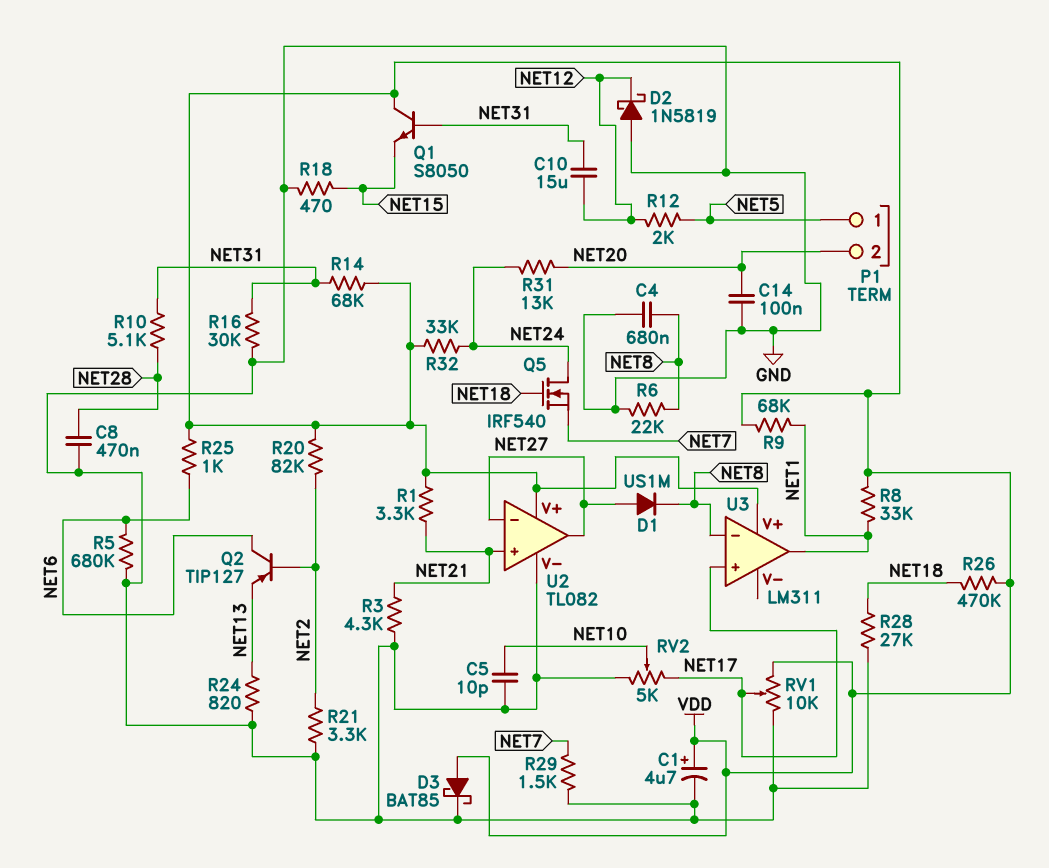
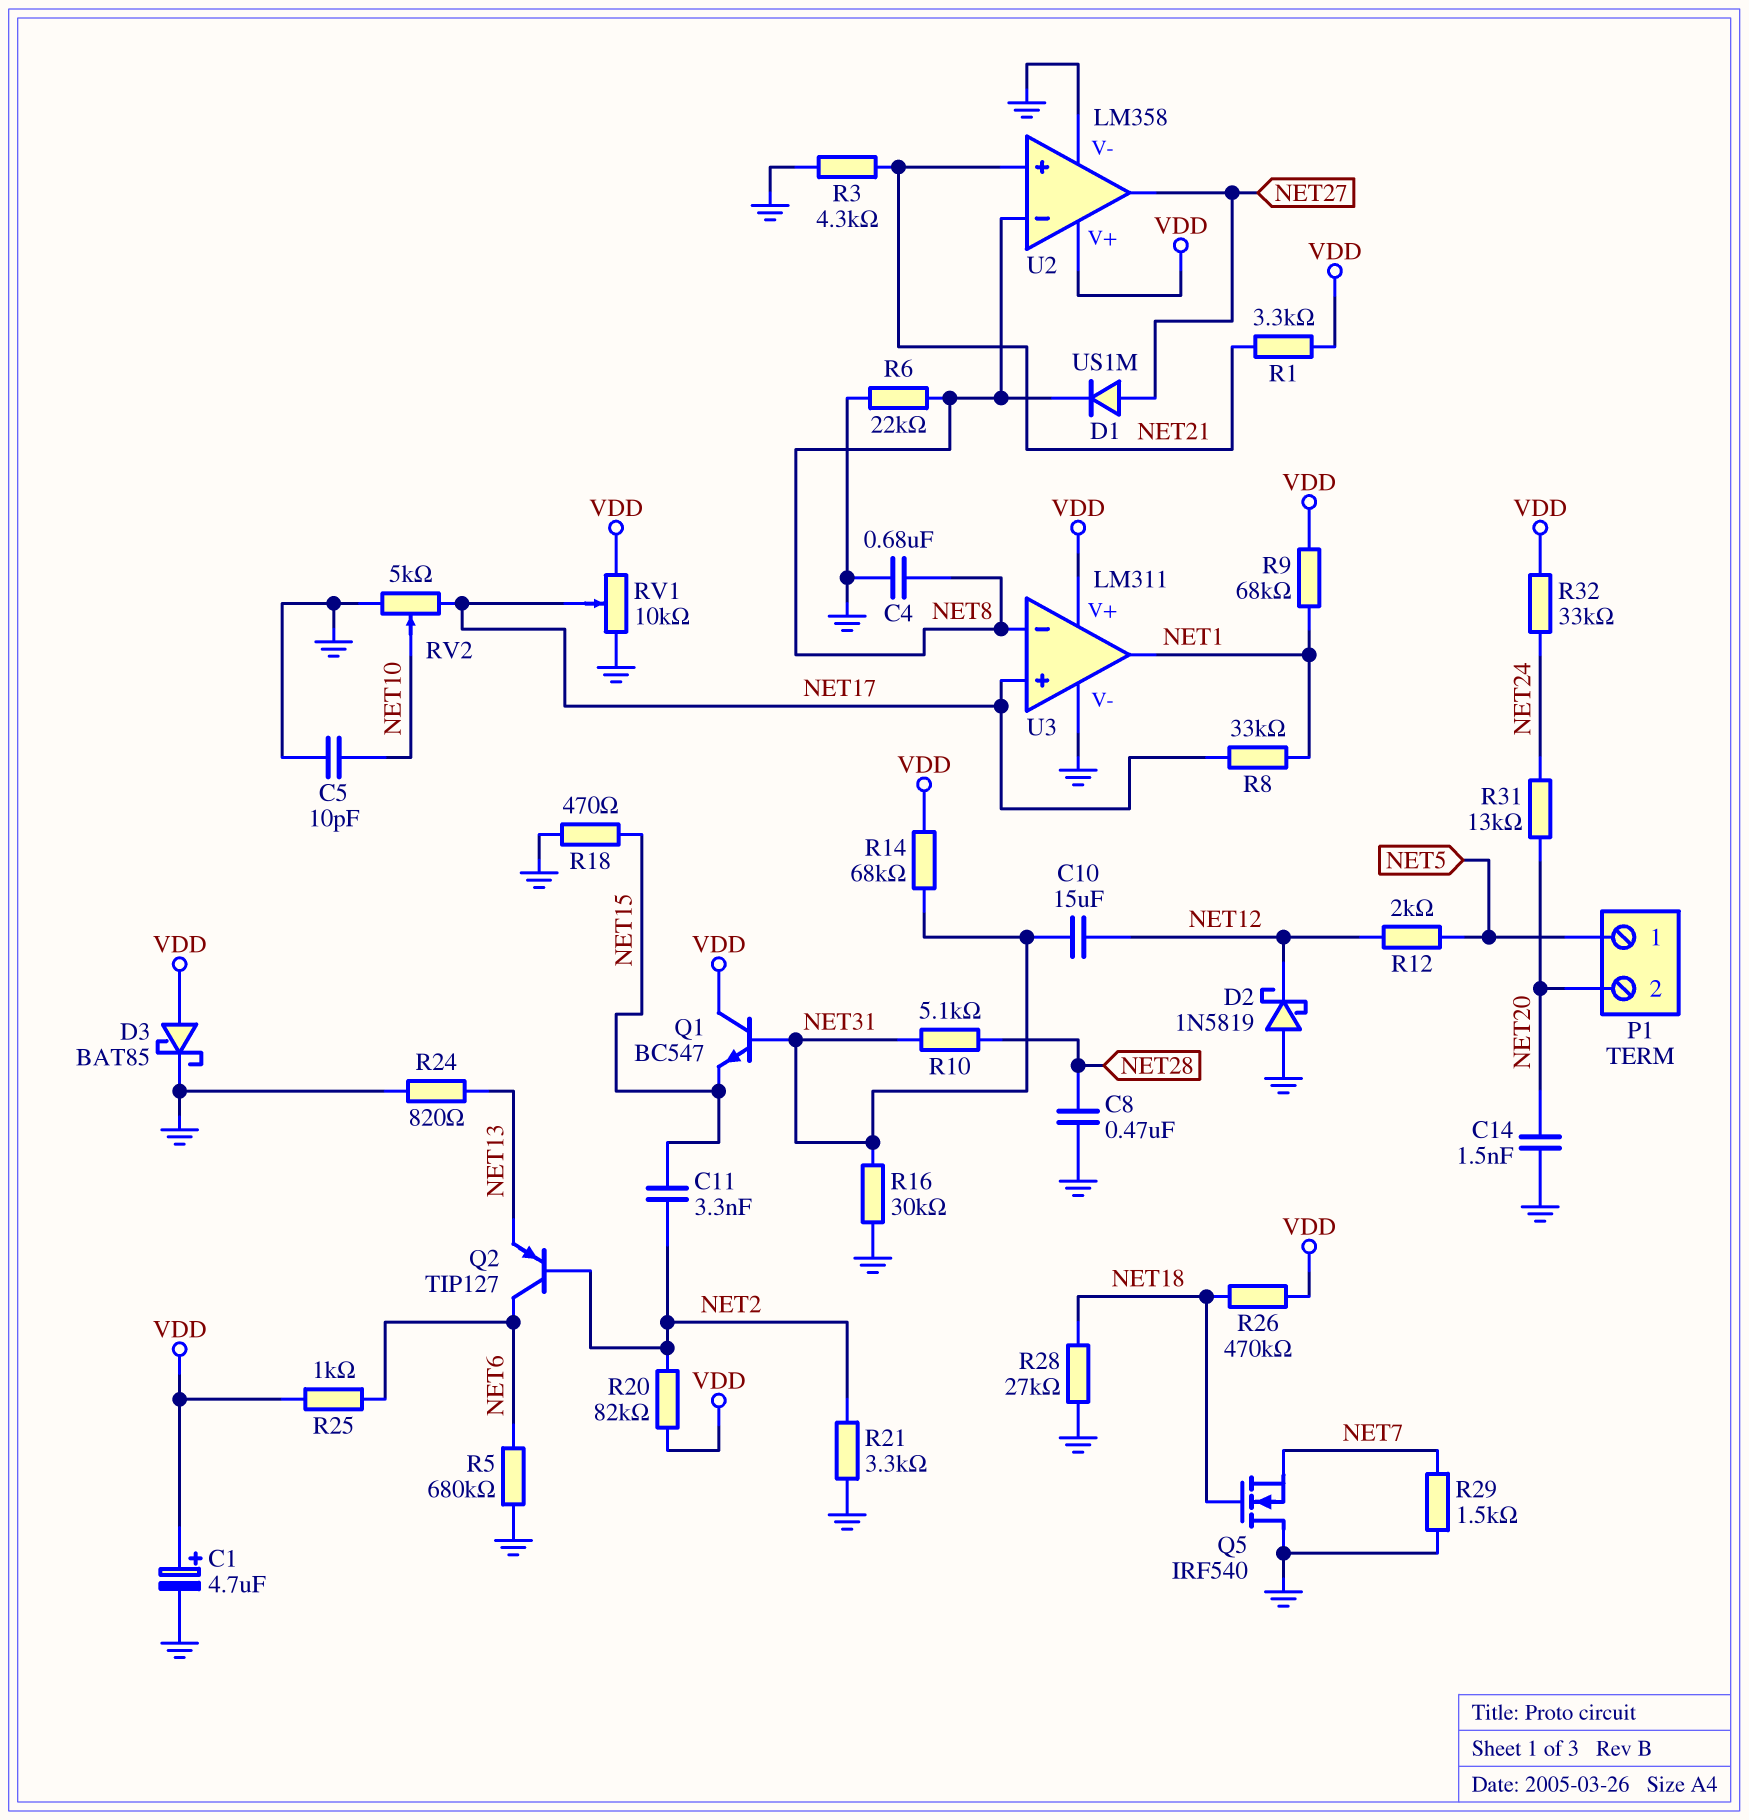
C11: none -> 3.3nF (NET2, NET15)
C14: 100nF (GND, NET20) -> 1.5nF (GND, NET20)
Q1: NPN S8050 (B NET31, C VDD, E NET15) -> NPN BC547 (B NET31, C VDD, E NET15)
Q5: NMOS IRF540 (G NET18, D NET24, S NET7) -> NMOS IRF540 (G NET18, D GND, S NET7)
R8: 33k (NET1, VDD) -> 33k (NET1, NET17)
U2: TL082 -> LM358
U2 pin in-: NET27 -> NET8
U3 pin V-: none -> GND

